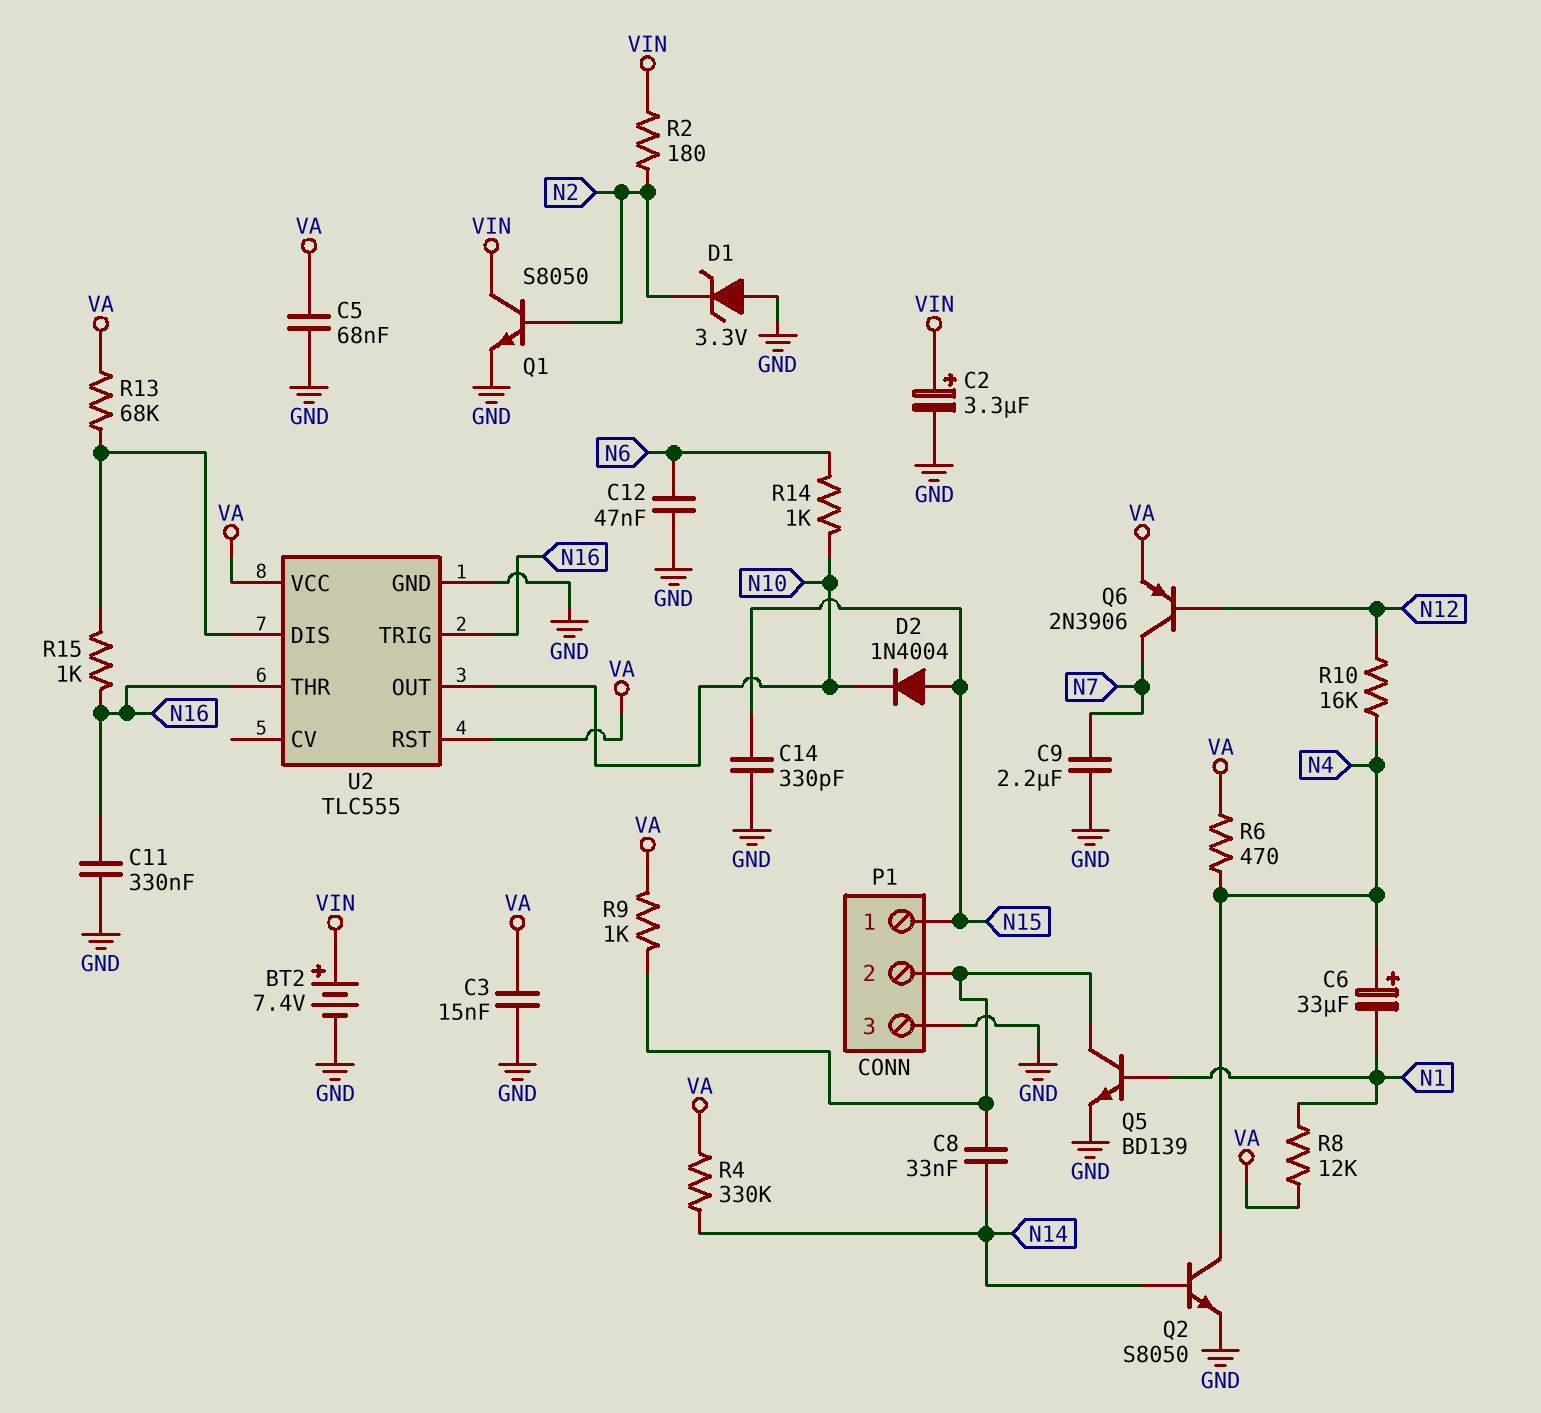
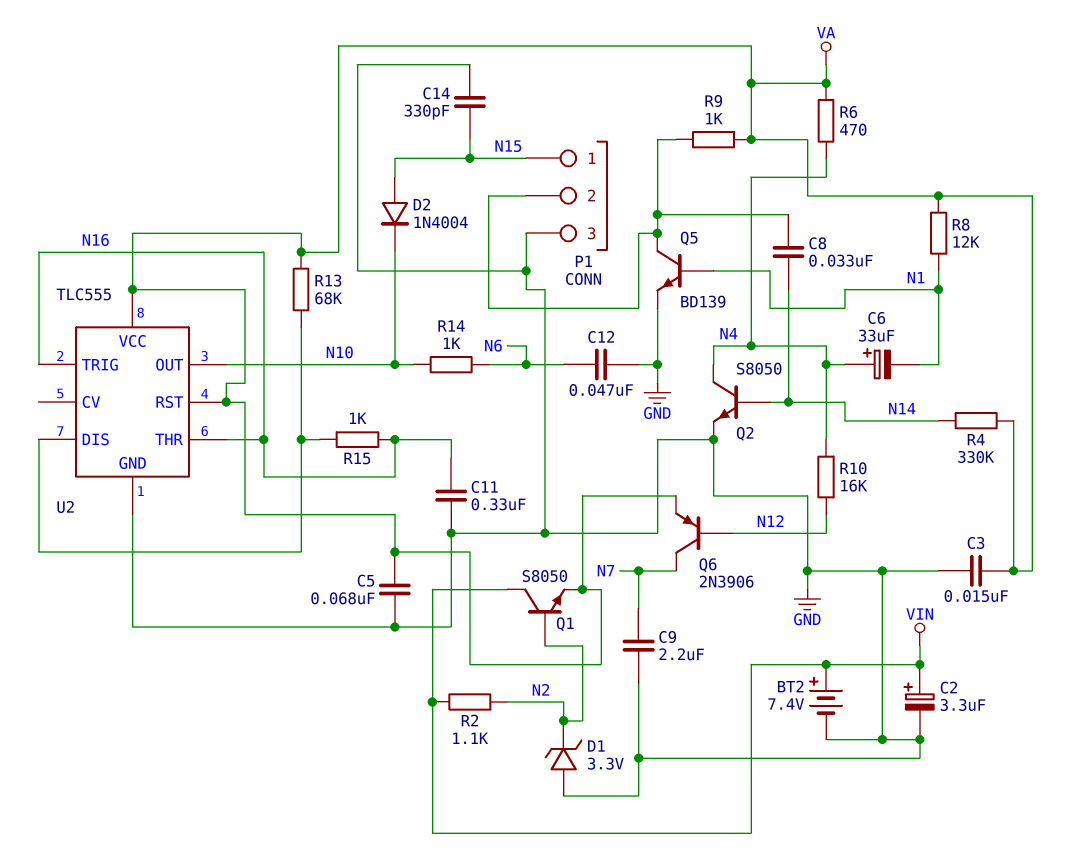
Q1: NPN S8050 (B N2, C VIN, E GND) -> NPN S8050 (B N2, C VIN, E VA)
R2: 180 (N2, VIN) -> 1.1k (N2, VIN)

